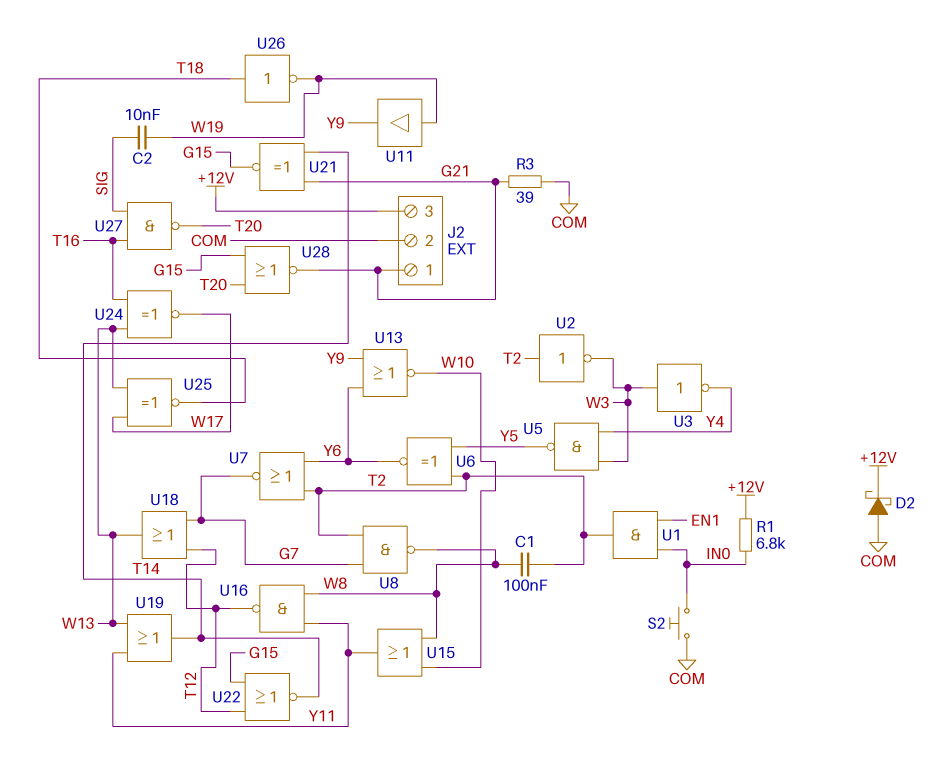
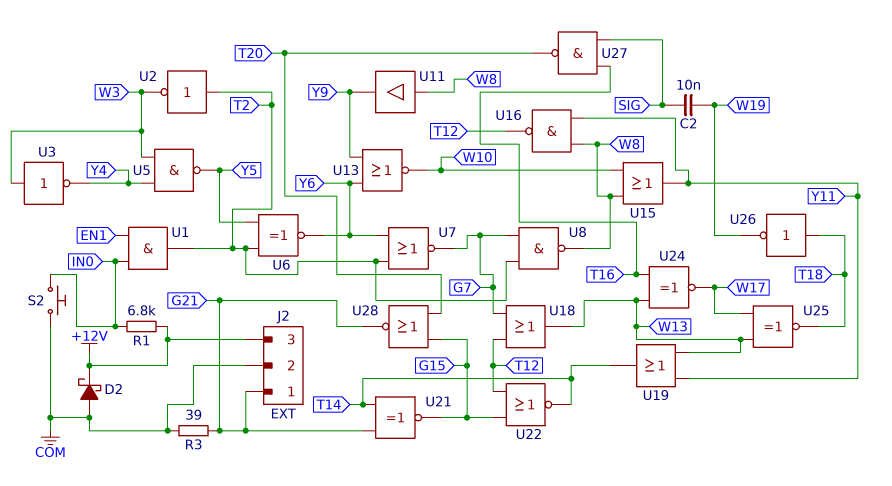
C1: 100nF (T2, W8) -> none
U11: buffer (in W19, out Y9) -> buffer (in W8, out Y9)

